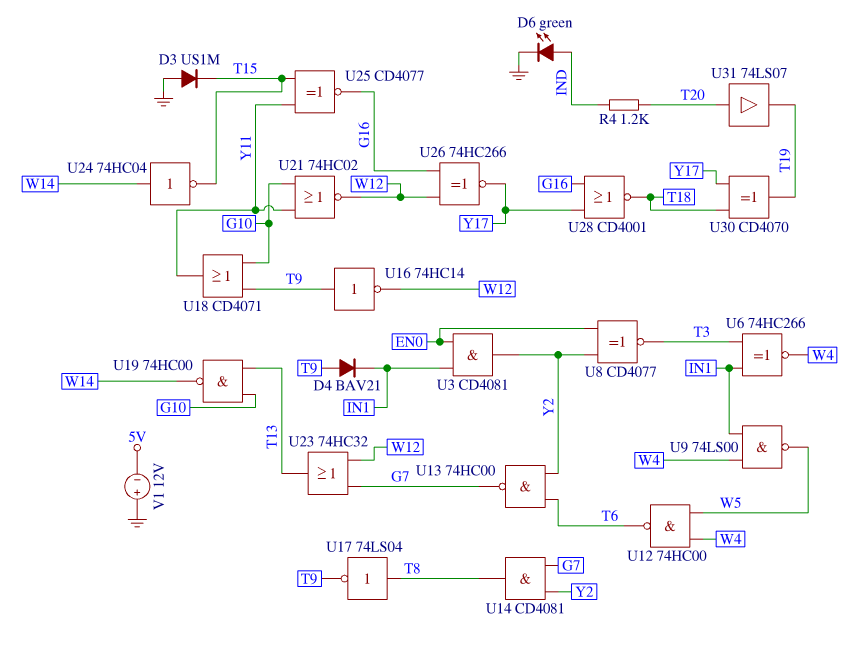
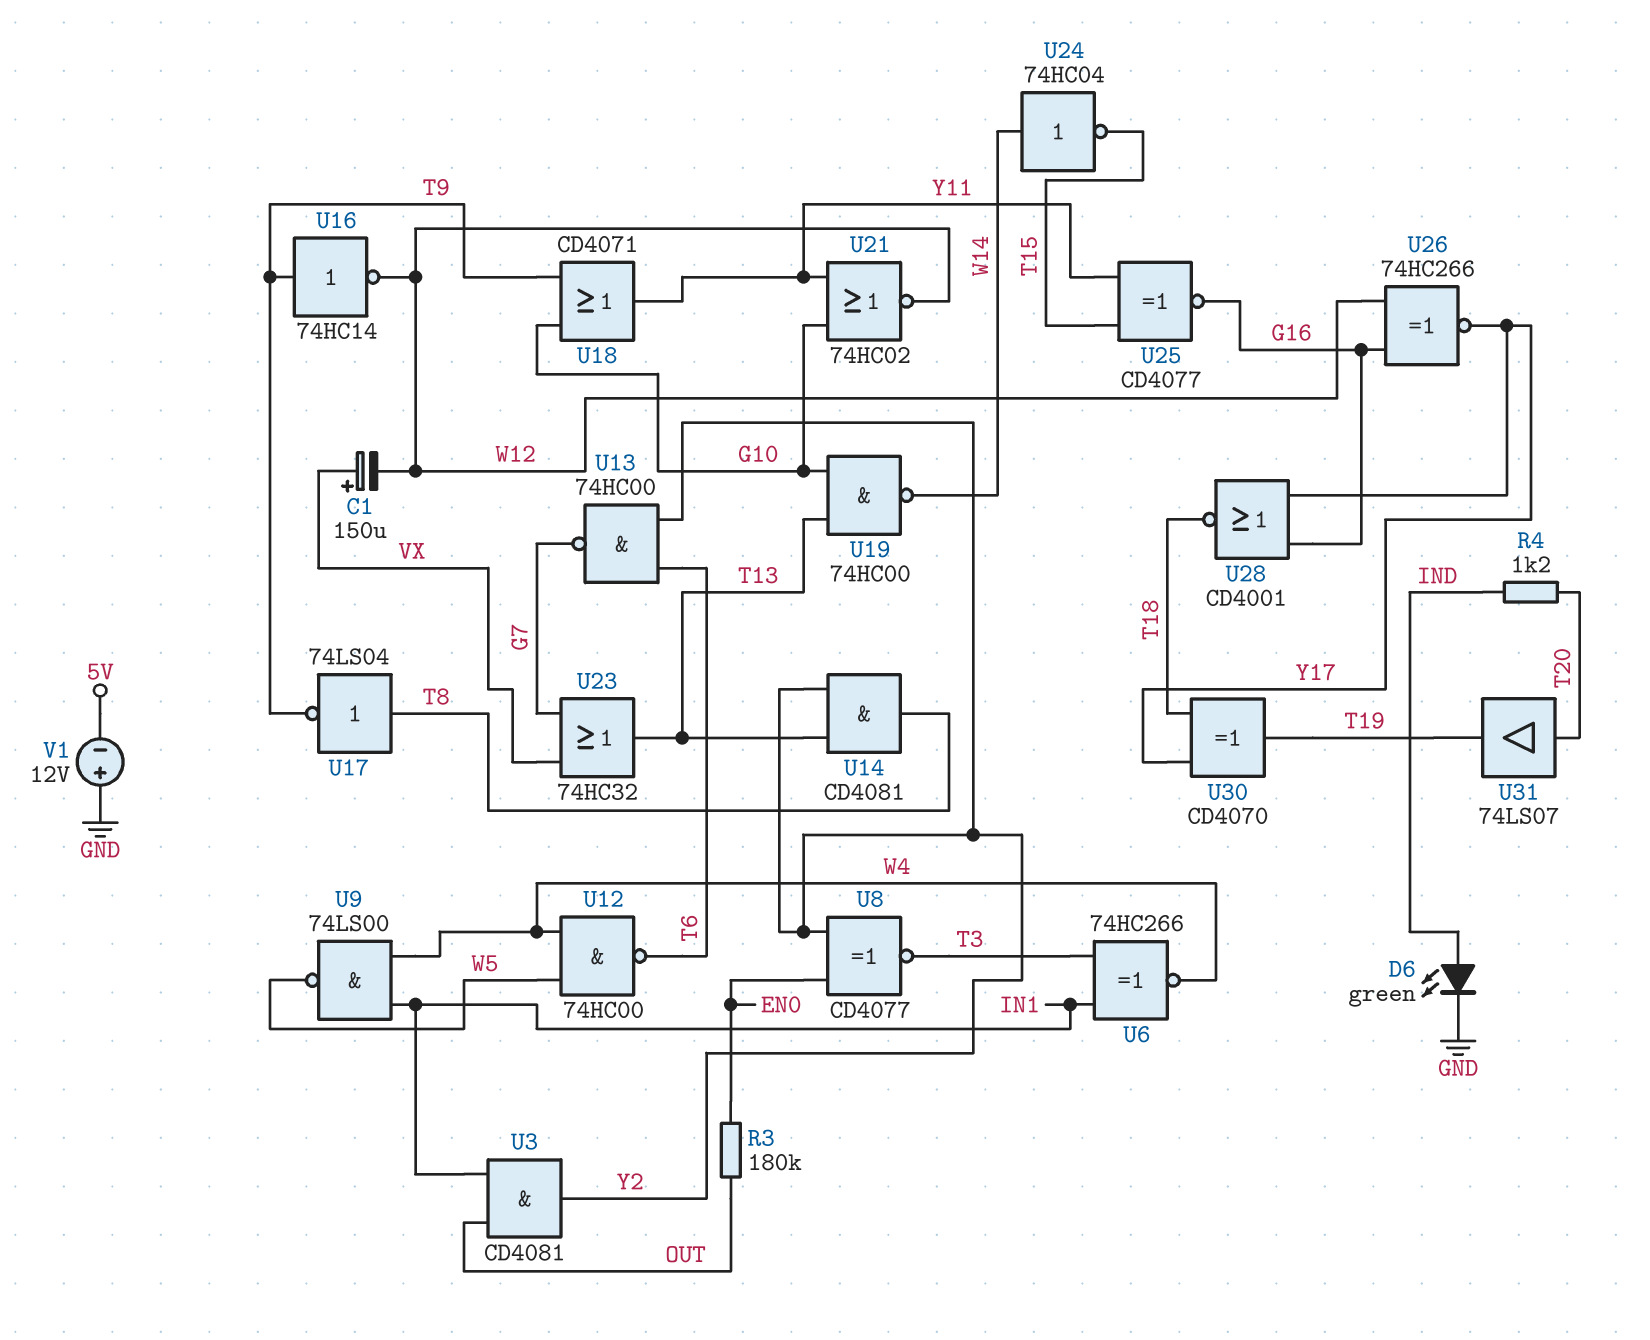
C1: none -> 150uF (plus VX, minus W12)
D3: diode US1M (A GND, K T15) -> none
D4: diode BAV21 (A T9, K IN1) -> none
R3: none -> 180k (EN0, OUT)
U3: AND CD4081 (in EN0, in IN1, out Y2) -> AND CD4081 (in IN1, in OUT, out Y2)
U14: AND CD4081 (in G7, in Y2, out T8) -> AND CD4081 (in T13, in Y2, out T8)
U23: OR 74HC32 (in G7, in W12, out T13) -> OR 74HC32 (in G7, in VX, out T13)

